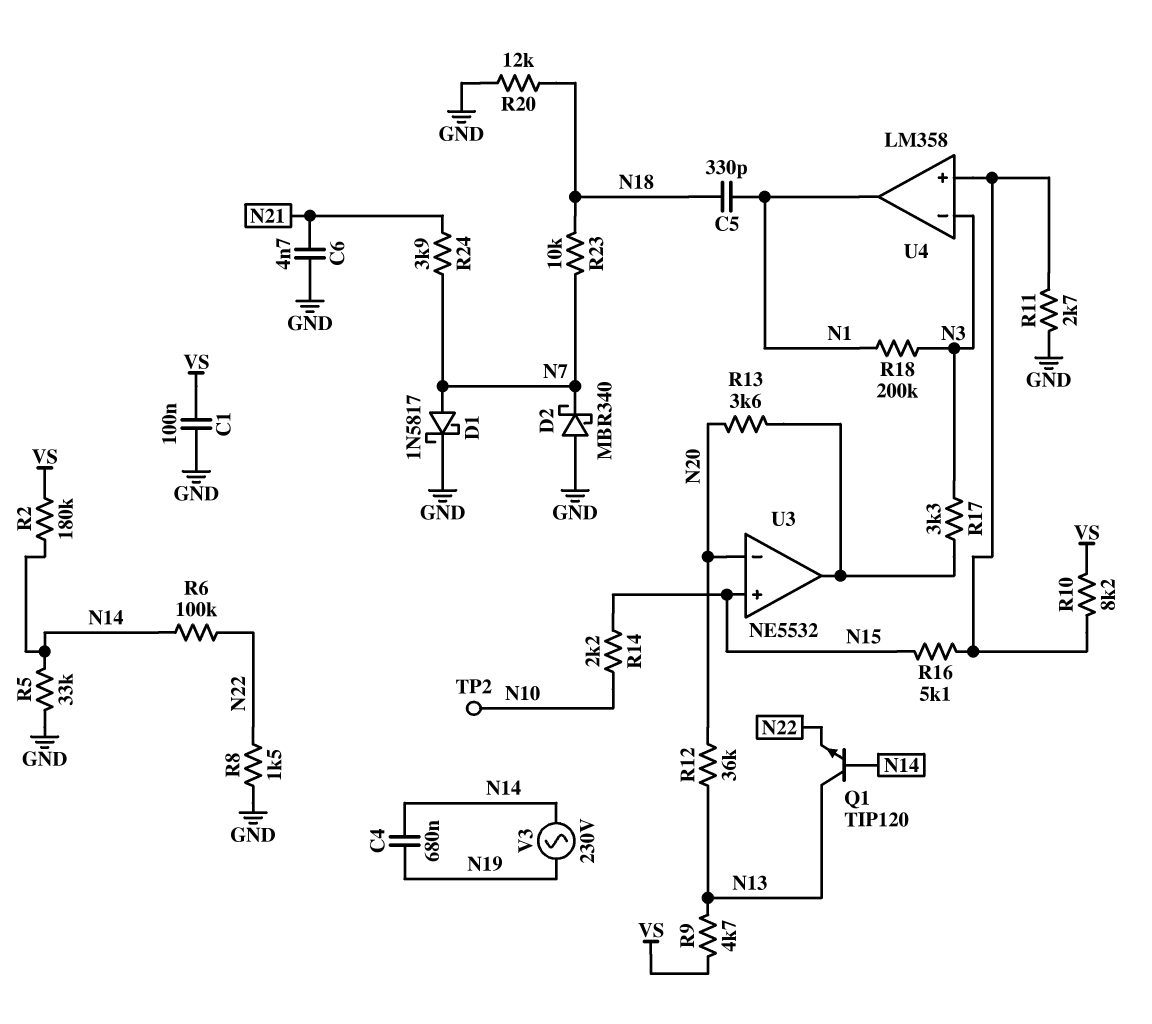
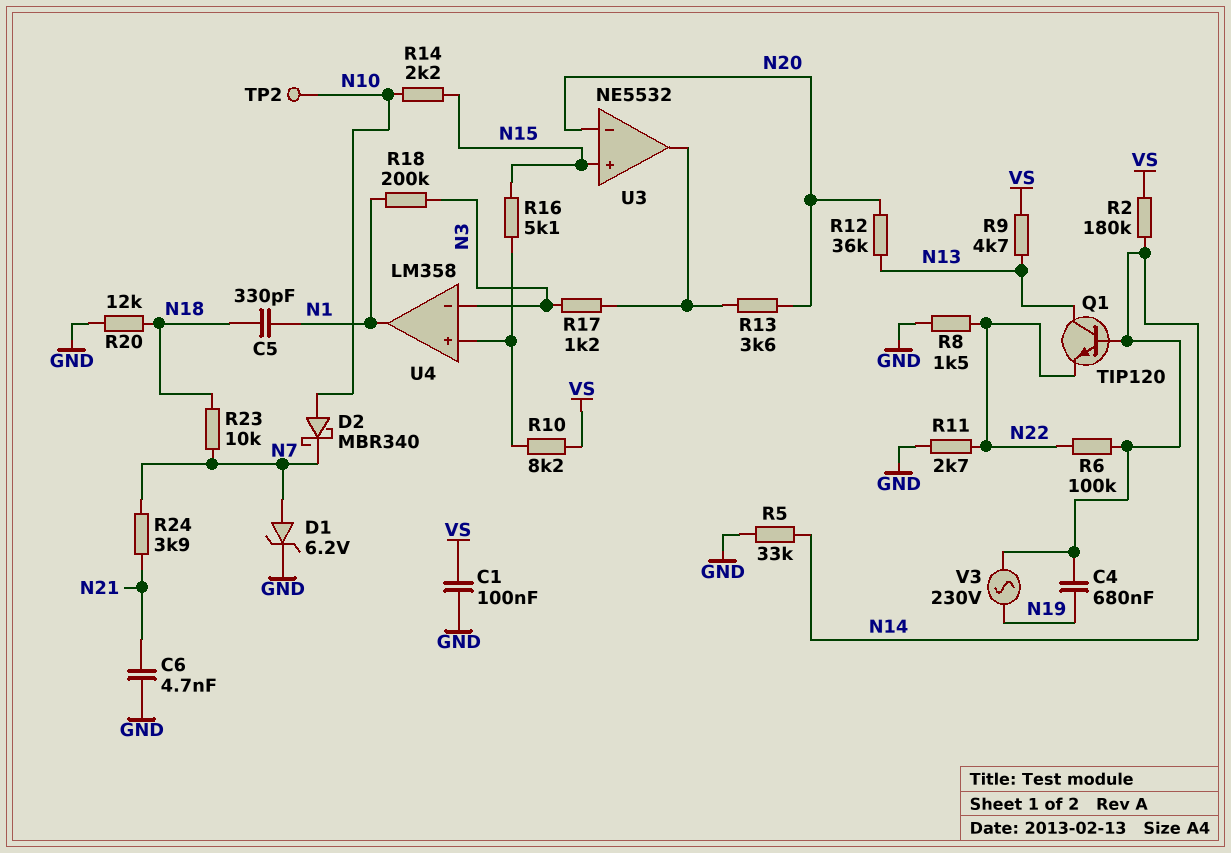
D1: schottky 1N5817 (A N7, K GND) -> zener 6.2V (A N7, K GND)
D2: schottky MBR340 (A GND, K N7) -> schottky MBR340 (A N10, K N7)
R11: 2.7k (GND, U4/in+) -> 2.7k (GND, N22)
R17: 3.3k (N3, U3/out) -> 1.2k (N3, U3/out)

